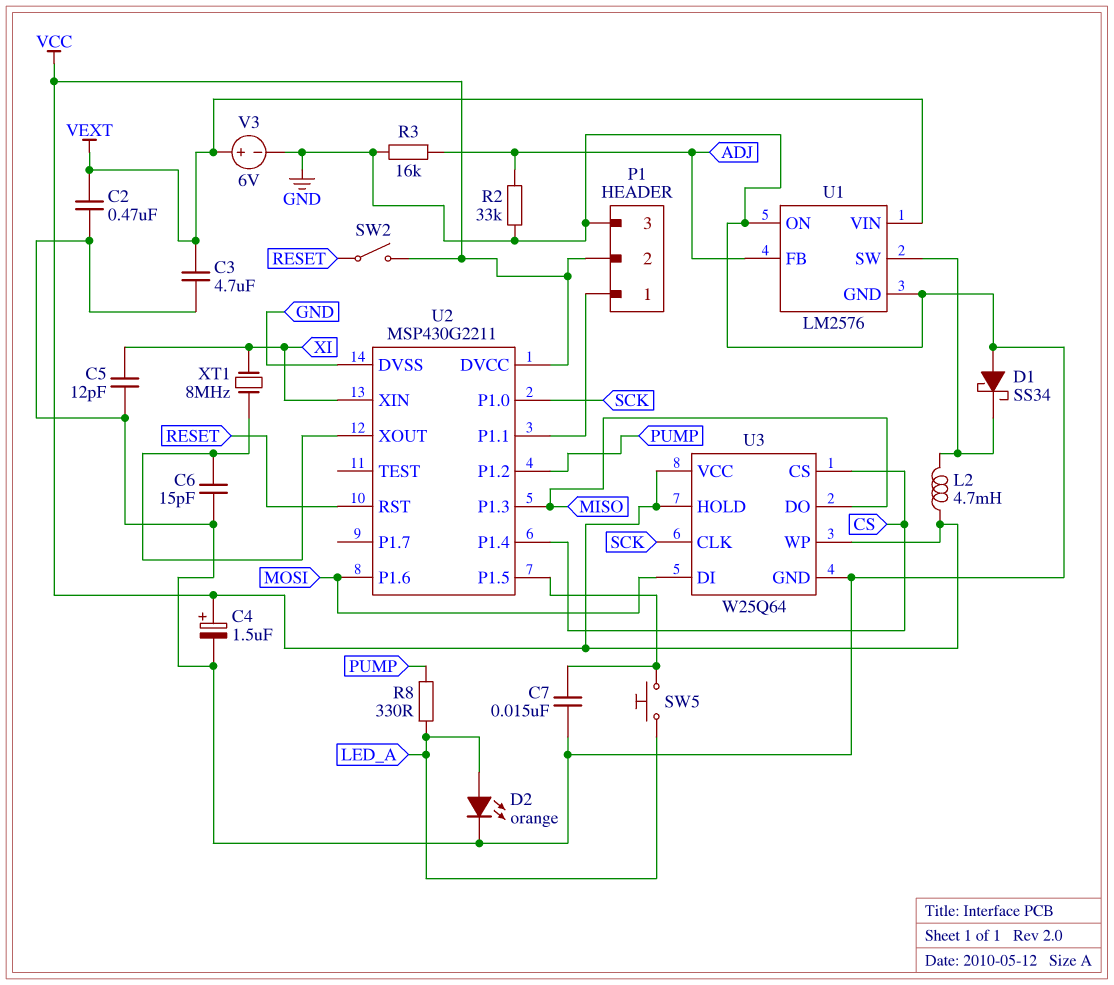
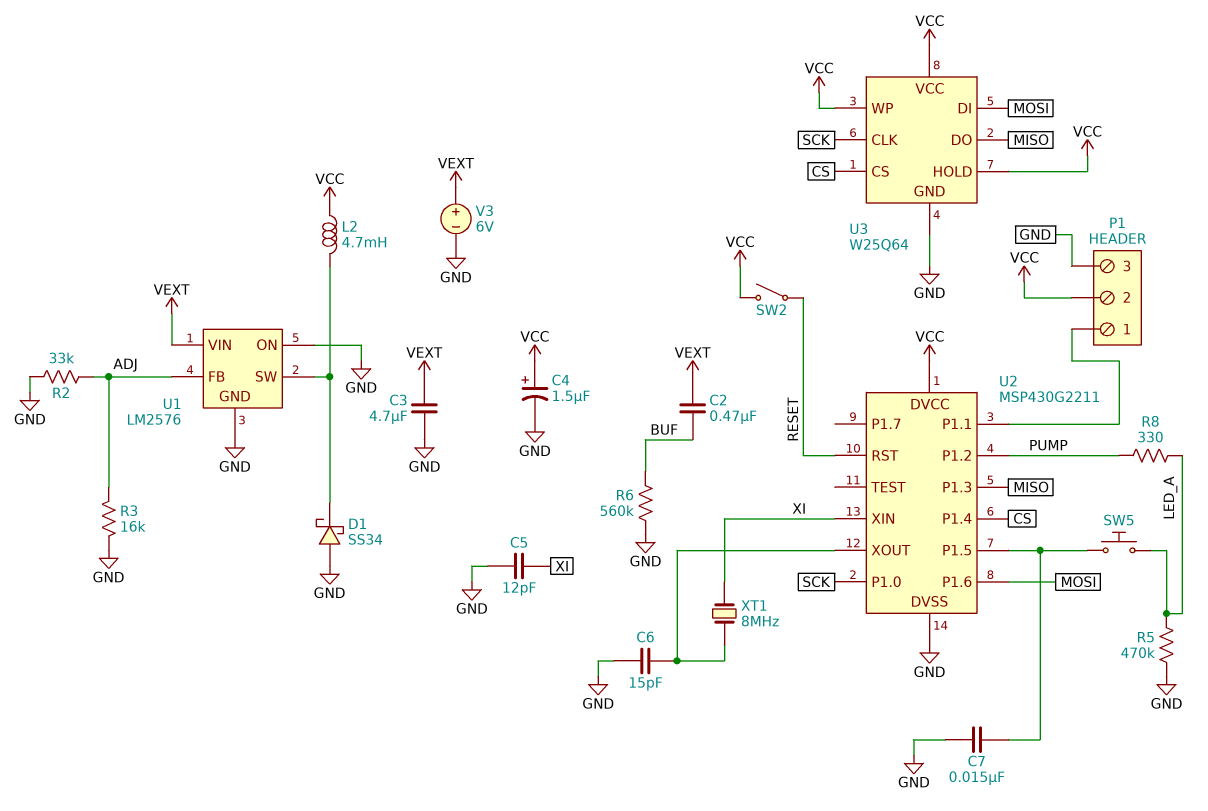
C2: 470nF (GND, VEXT) -> 470nF (BUF, VEXT)
D2: LED orange (A LED_A, K GND) -> none
R5: none -> 470k (GND, LED_A)
R6: none -> 560k (BUF, GND)

